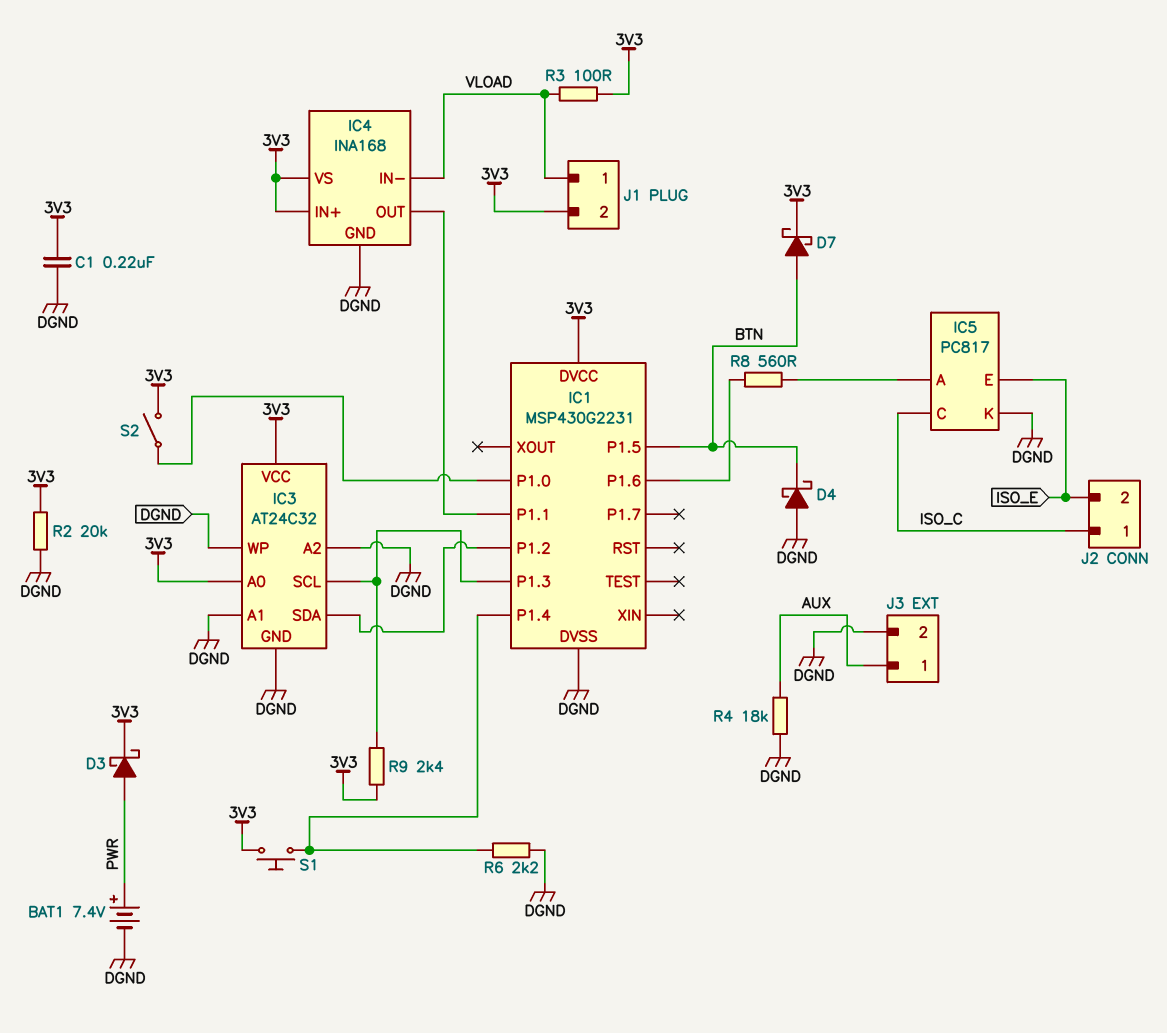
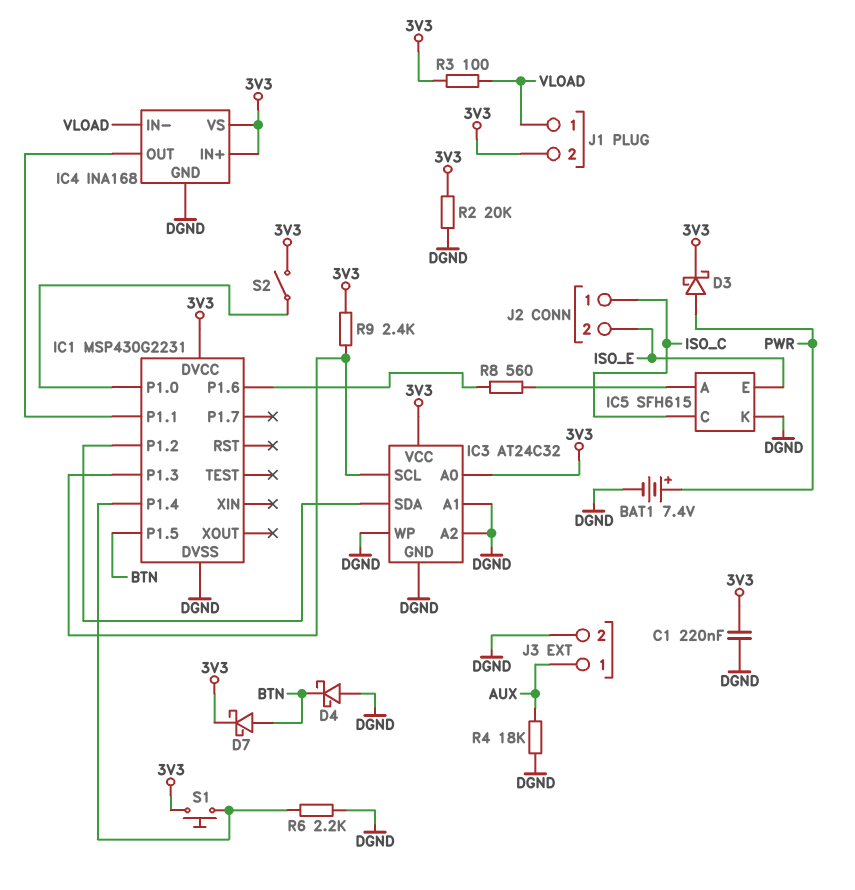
IC5: PC817 -> SFH615

